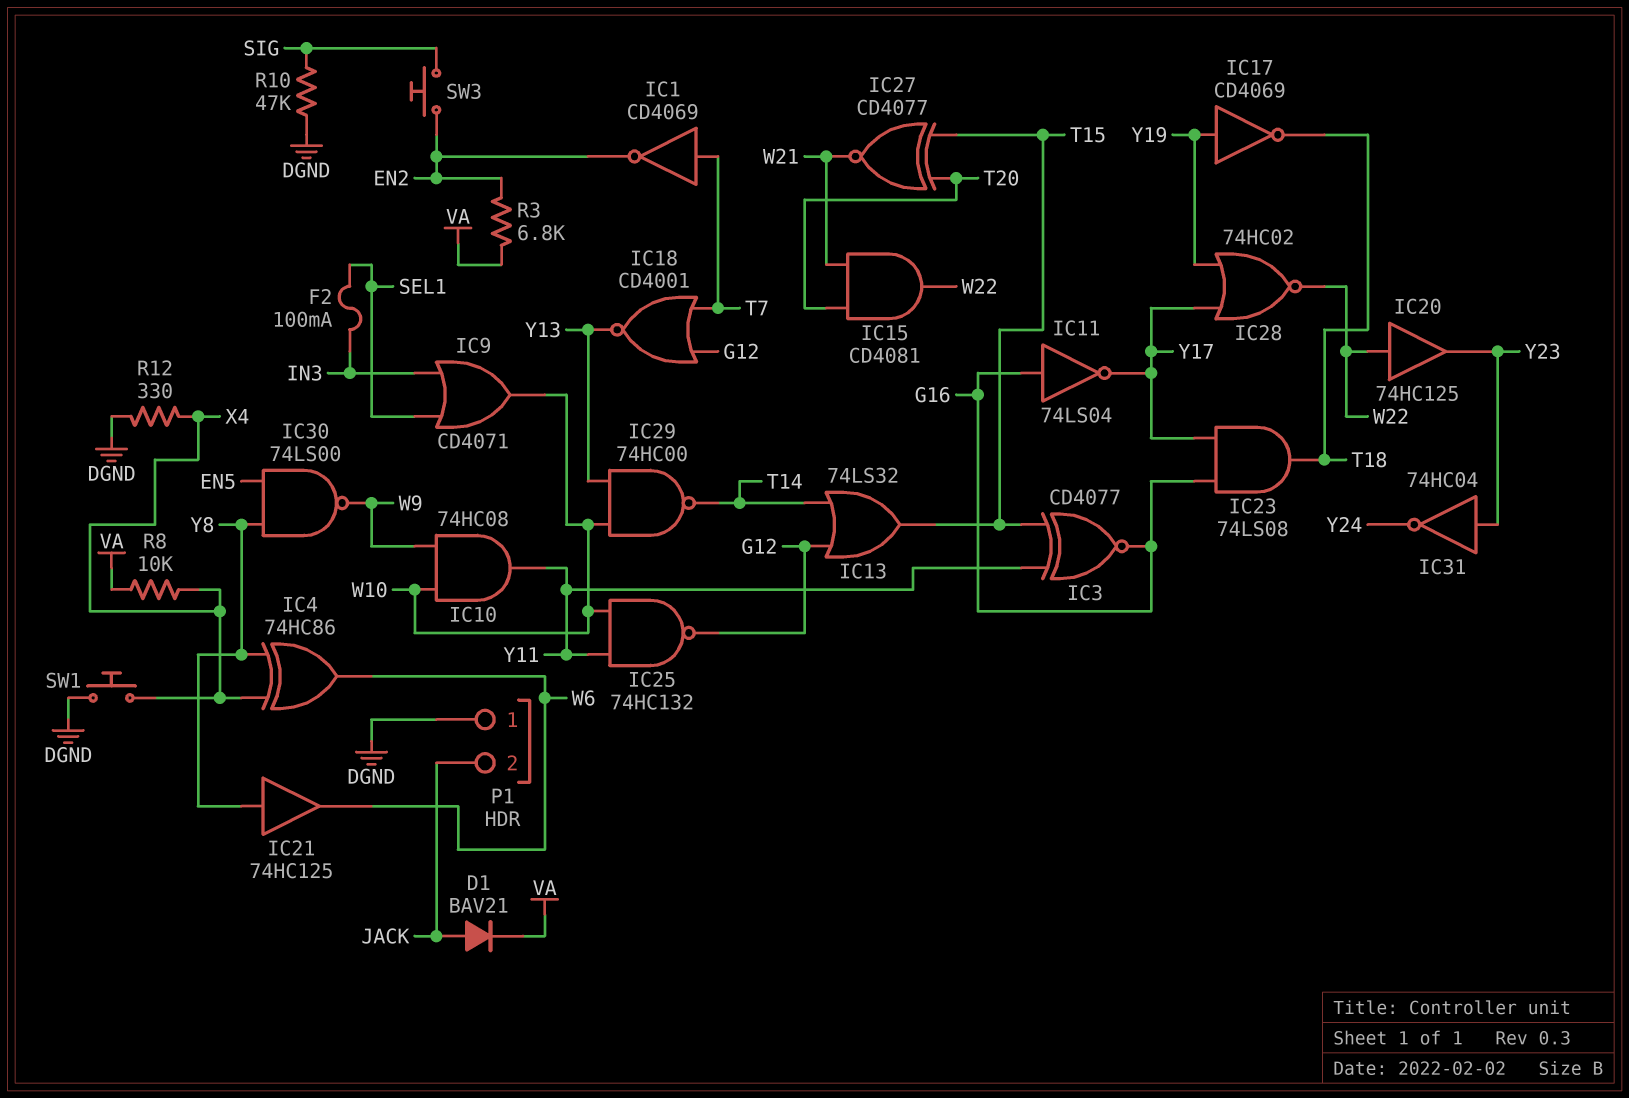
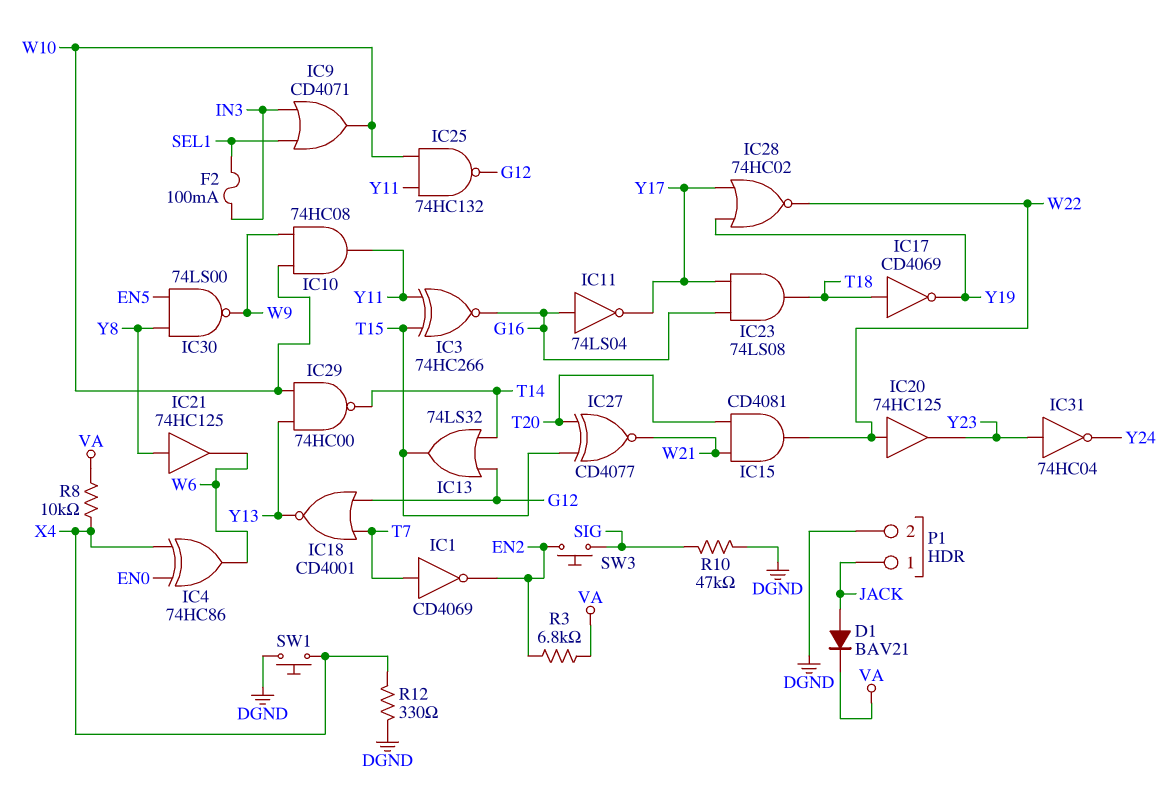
IC3: XNOR CD4077 (in T15, in Y11, out G16) -> XNOR 74HC266 (in T15, in Y11, out G16)
IC4: XOR 74HC86 (in X4, in Y8, out W6) -> XOR 74HC86 (in EN0, in X4, out W6)
IC17: NOT CD4069 (in Y19, out T18) -> NOT CD4069 (in T18, out Y19)
P1 pin 1: DGND -> JACK
P1 pin 2: JACK -> DGND

